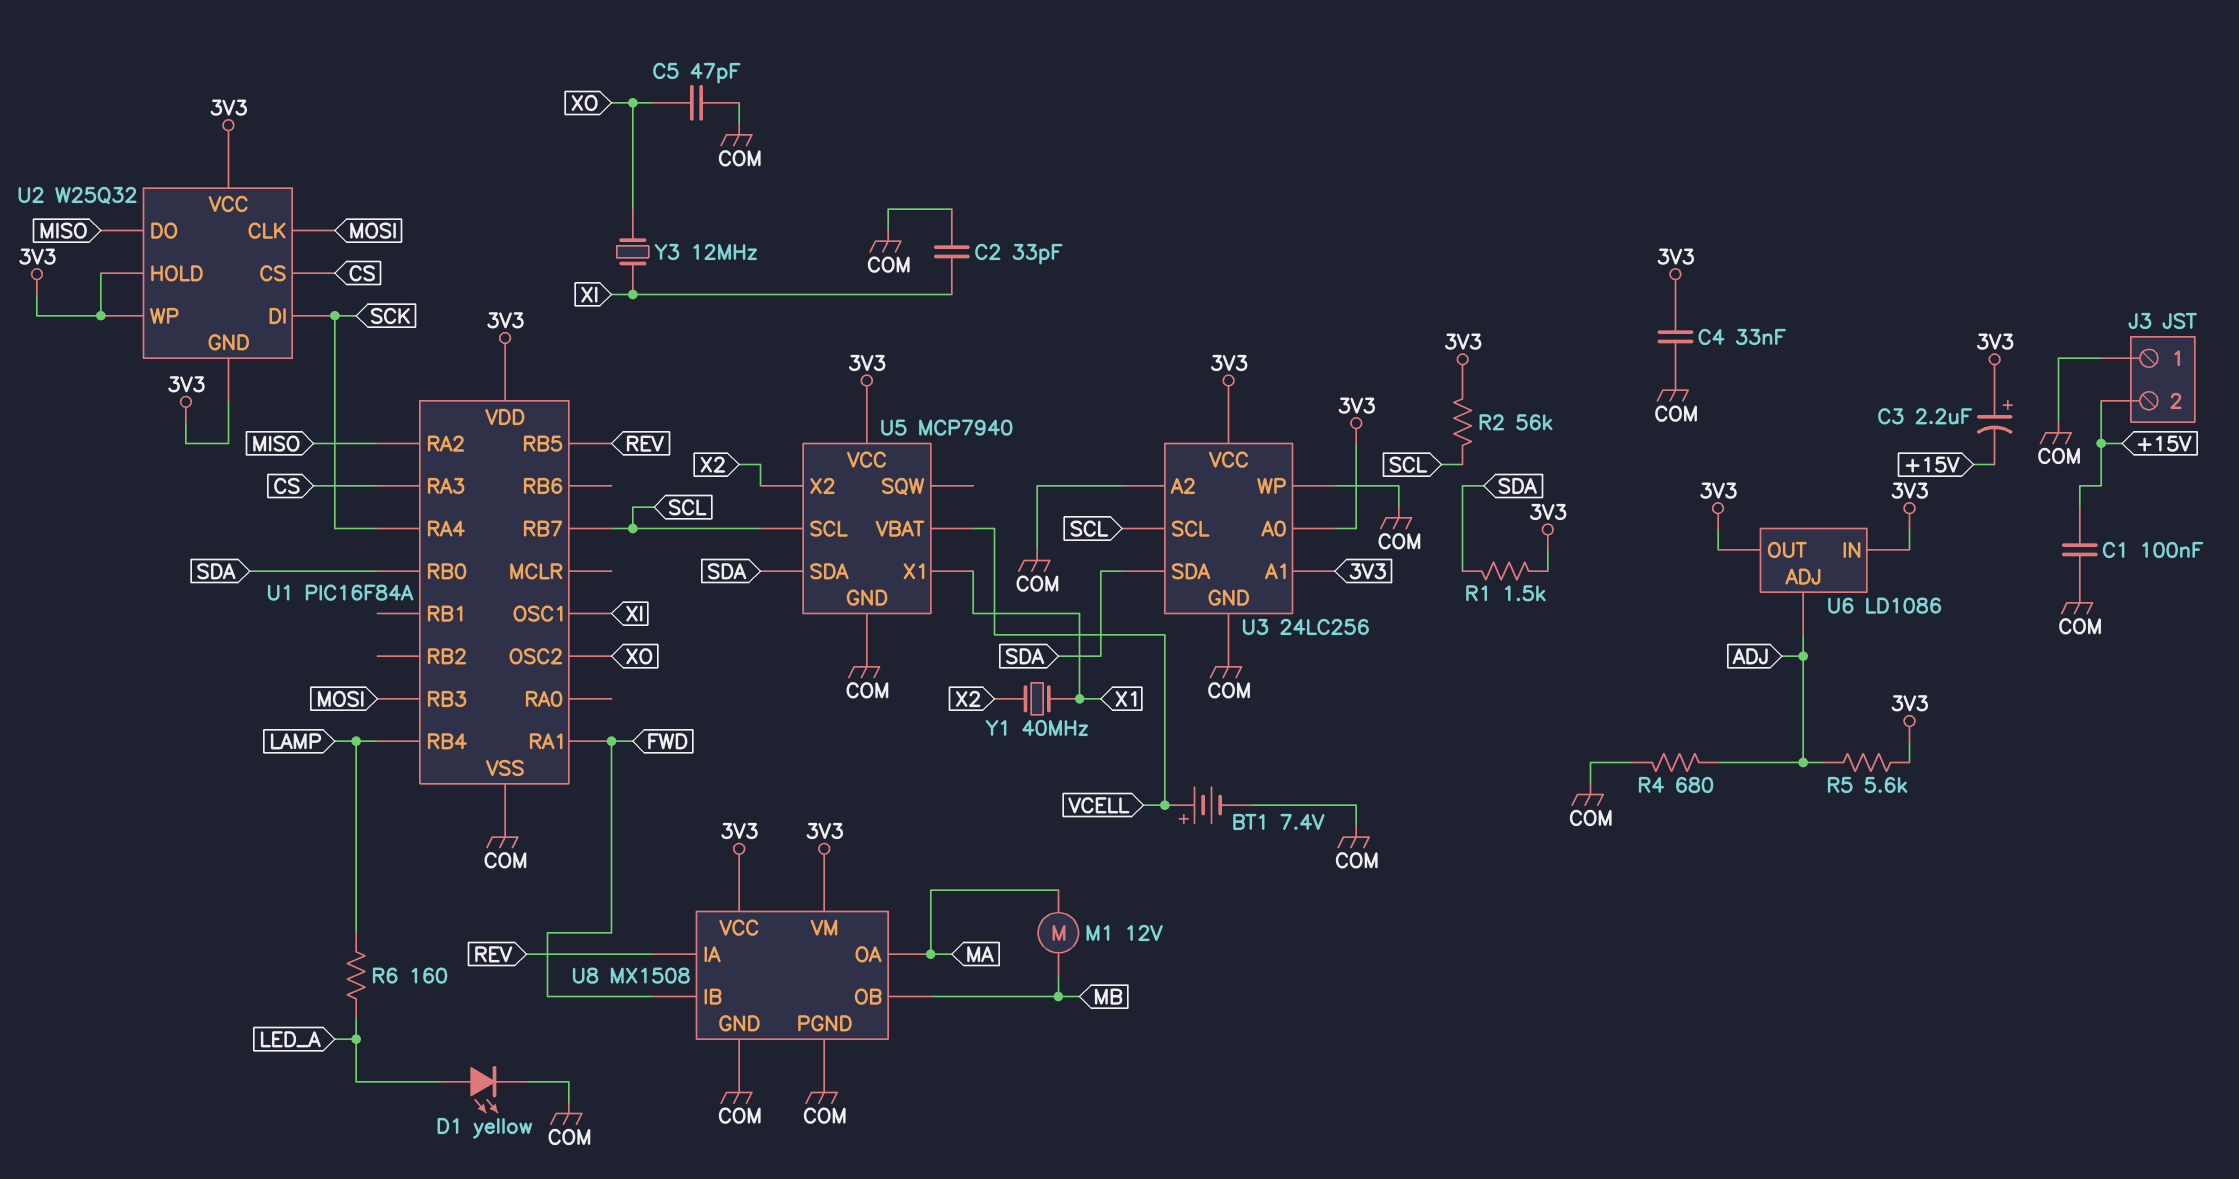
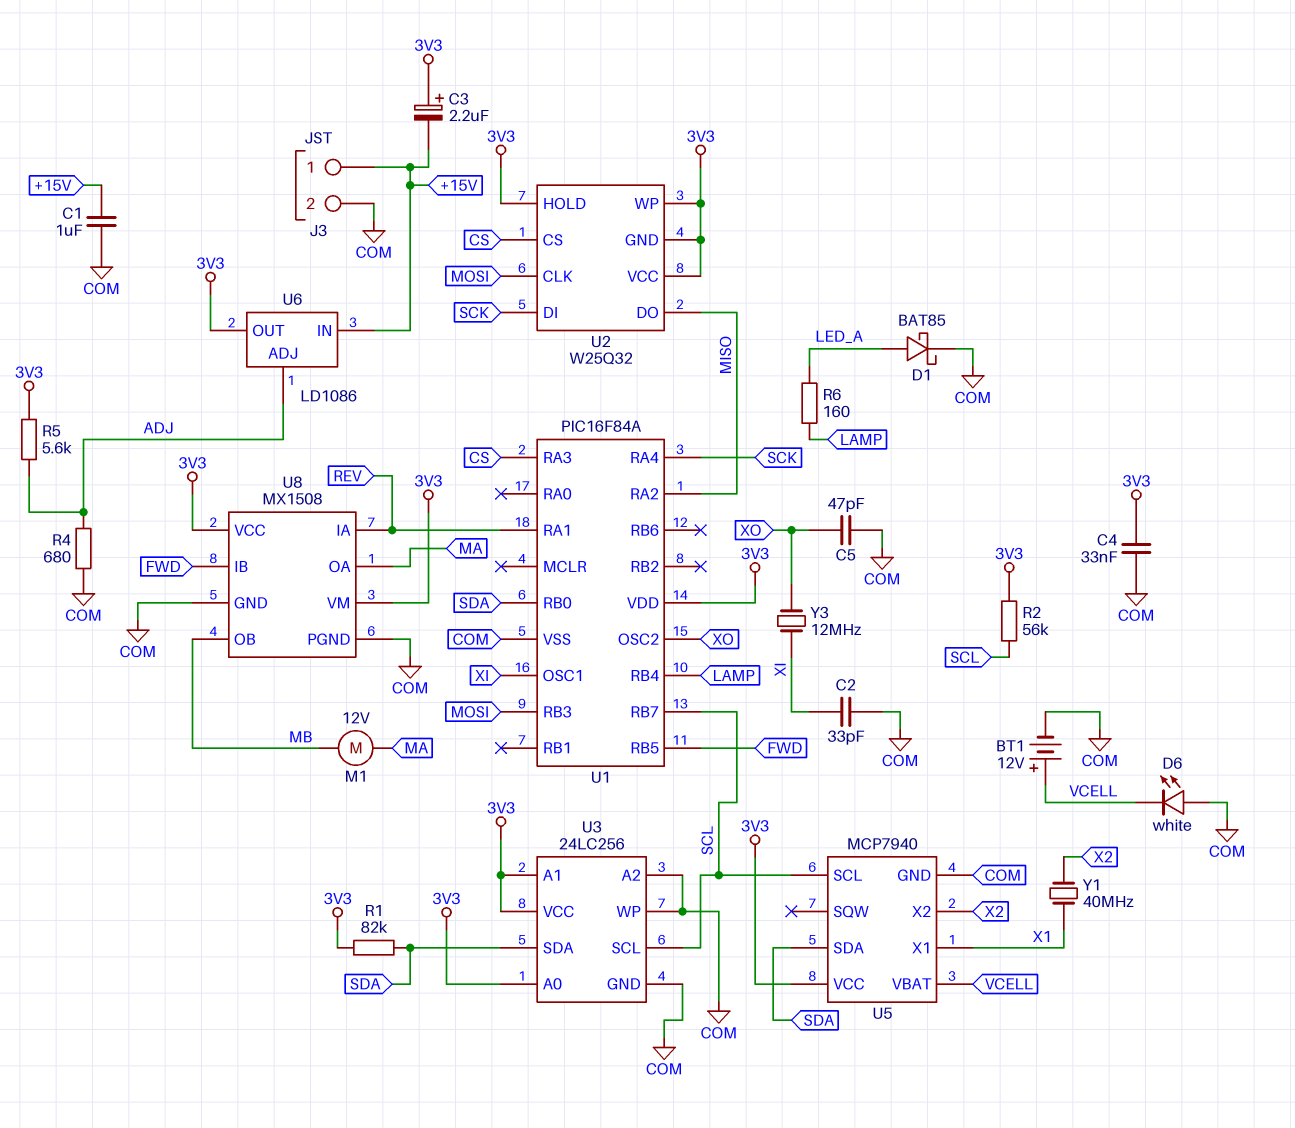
BT1: 7.4V (plus VCELL, minus COM) -> 12V (plus VCELL, minus COM)
C1: 100nF (+15V, COM) -> 1uF (+15V, COM)
D1: LED yellow (A LED_A, K COM) -> schottky BAT85 (A LED_A, K COM)
D6: none -> LED white (A COM, K VCELL)
J3 pin 1: COM -> +15V
J3 pin 2: +15V -> COM
R1: 1.5k (3V3, SDA) -> 82k (3V3, SDA)
U1 pin RA1: FWD -> REV
U1 pin RB5: REV -> FWD
U6 pin IN: 3V3 -> +15V

